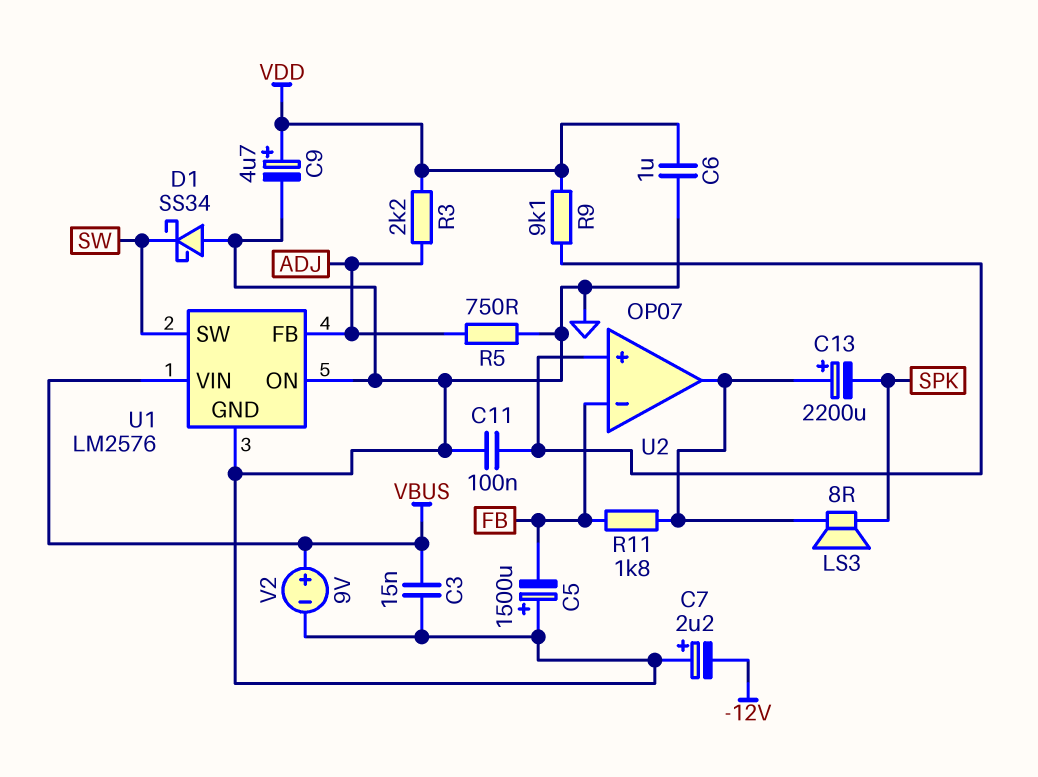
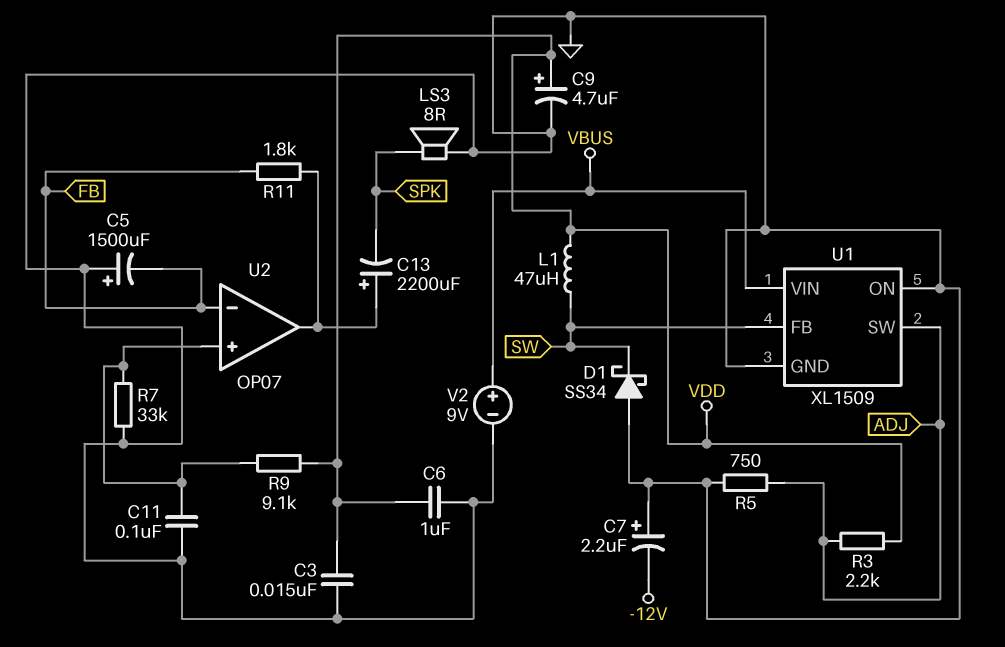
C3: 15nF (GND, VBUS) -> 15nF (GND, VDD)
L1: none -> 47uH (SW, VDD)
LS3: speaker 8R (SPK, U2/out) -> speaker 8R (GND, SPK)
R7: none -> 33k (GND, U2/in+)
U1: LM2576 -> XL1509
U1 pin FB: ADJ -> SW
U1 pin SW: SW -> ADJ

